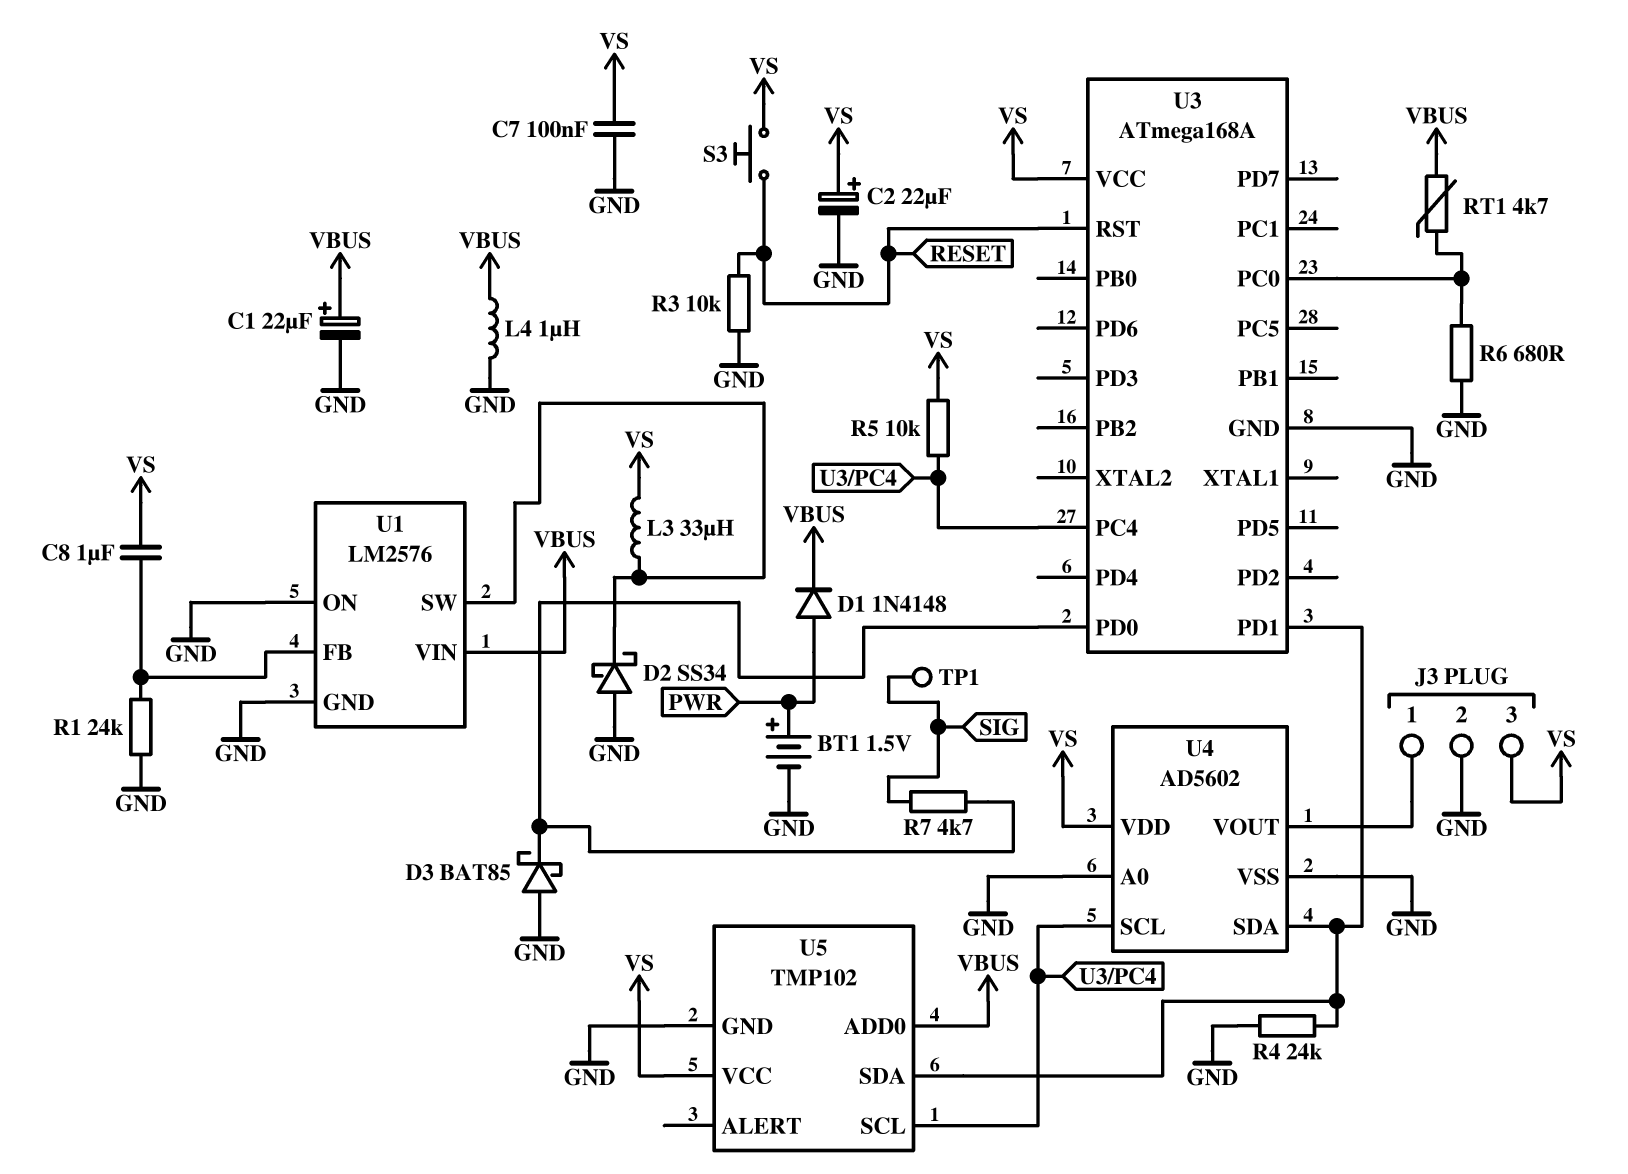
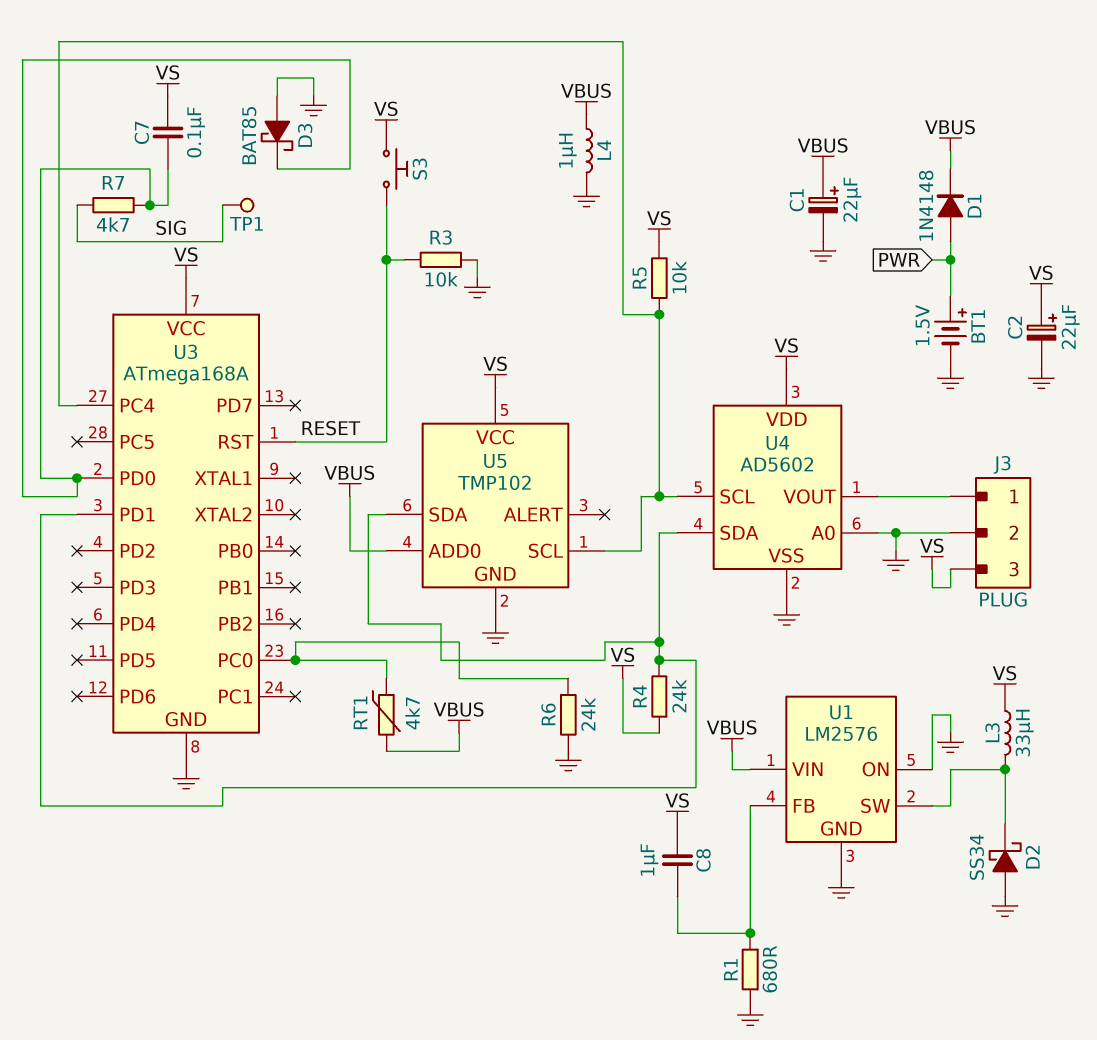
C7: 100nF (GND, VS) -> 100nF (U3/PD0, VS)
R1: 24k (GND, U1/FB) -> 680 (GND, U1/FB)
R4: 24k (GND, U3/PD1) -> 24k (U3/PD1, VS)
R6: 680 (GND, U3/PC0) -> 24k (GND, U3/PC0)

